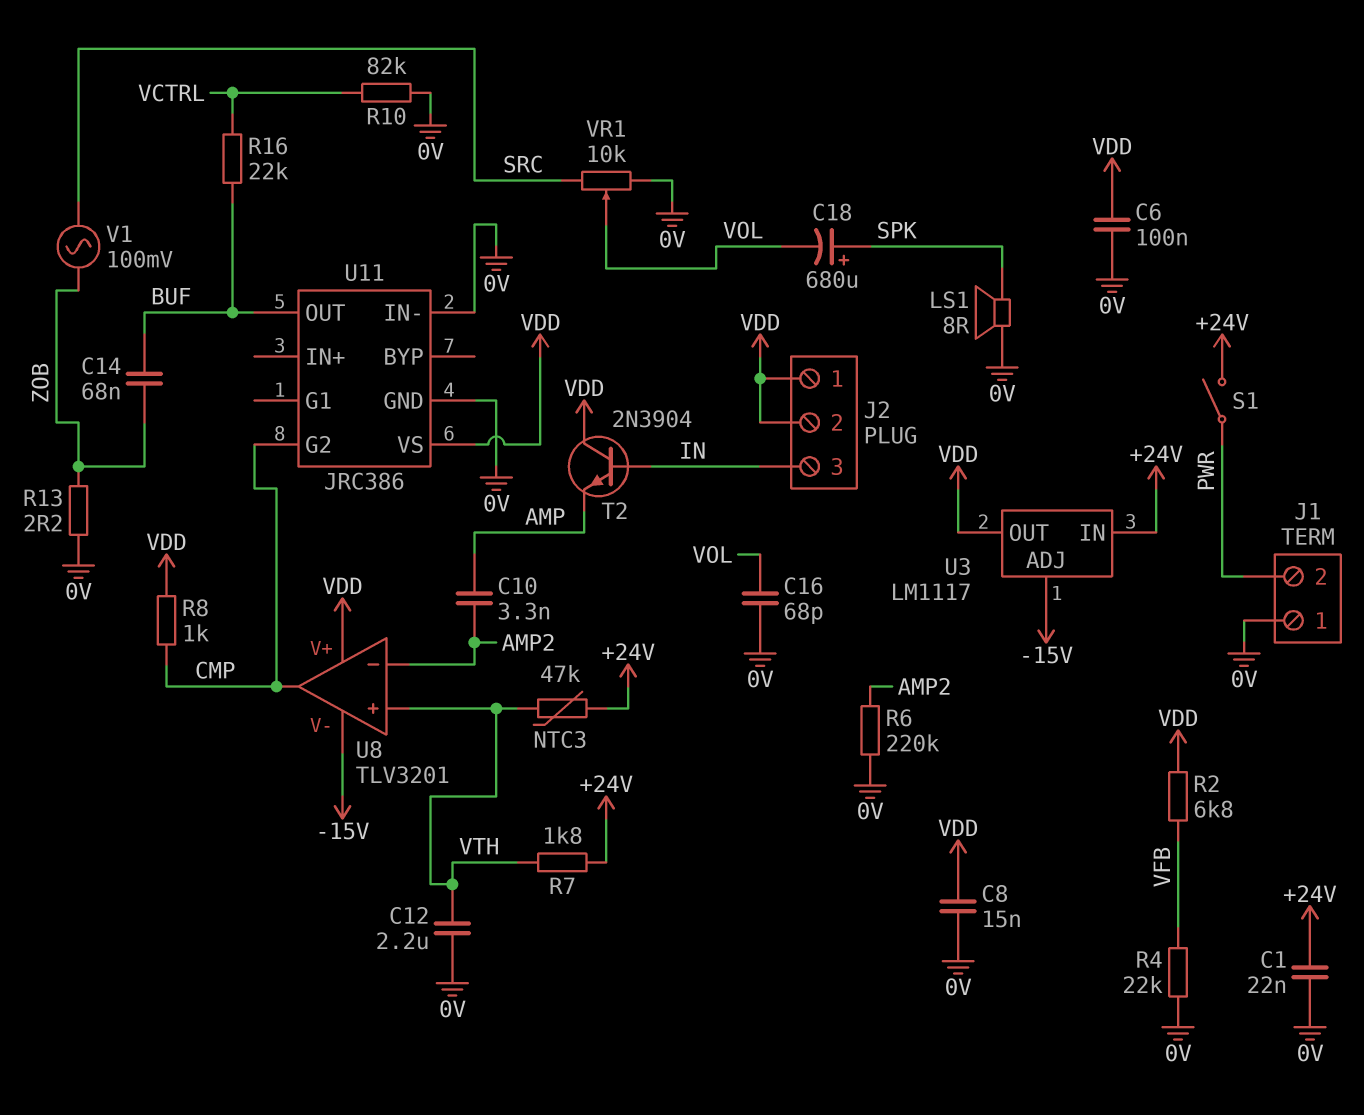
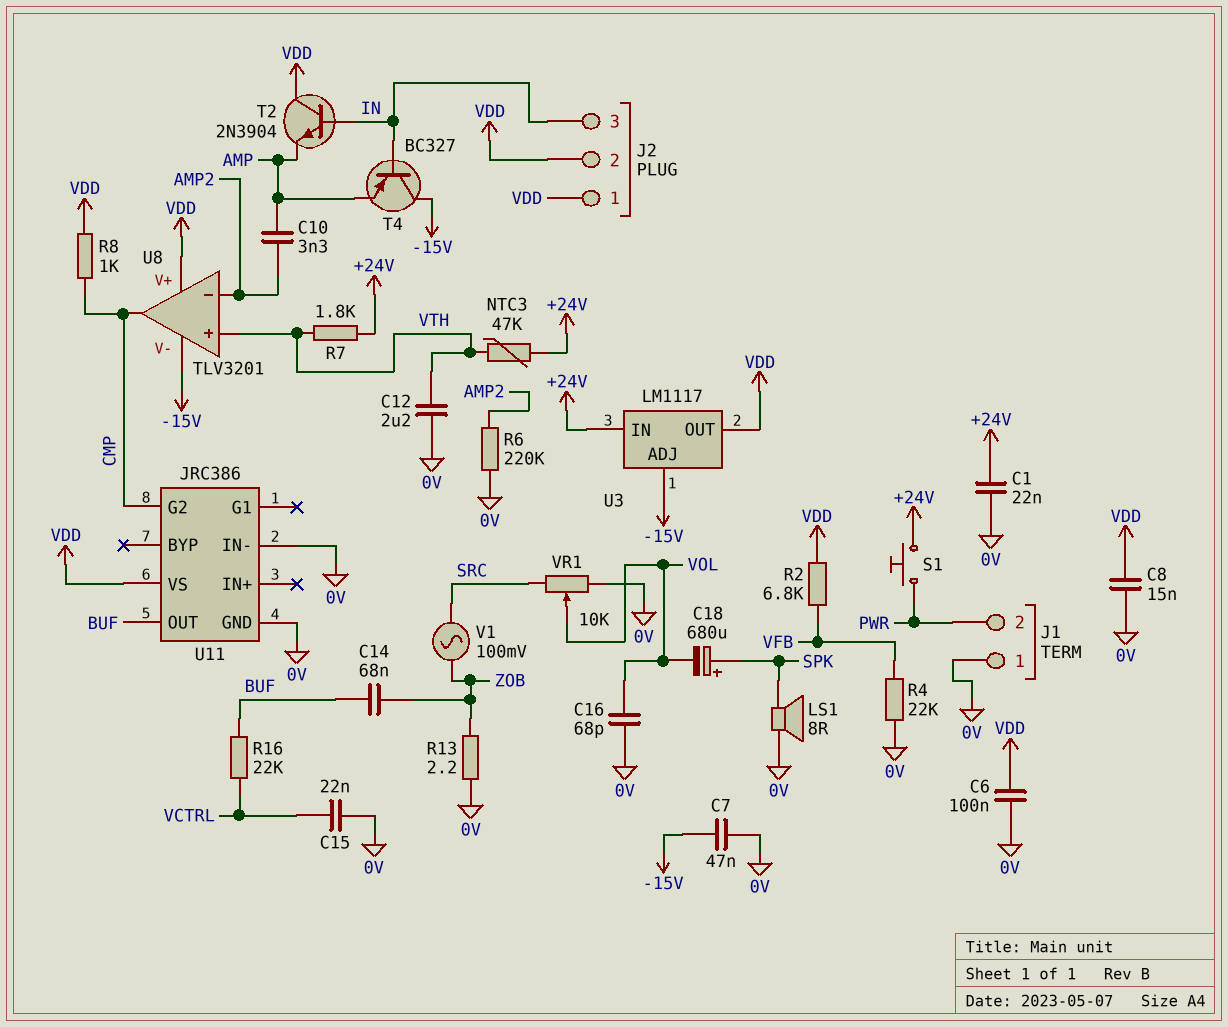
C7: none -> 47nF (-15V, 0V)
C15: none -> 22nF (0V, VCTRL)
R10: 82k (0V, VCTRL) -> none
S1: switch (+24V, PWR) -> button (+24V, PWR)
T4: none -> PNP BC327 (B IN, C -15V, E AMP)

